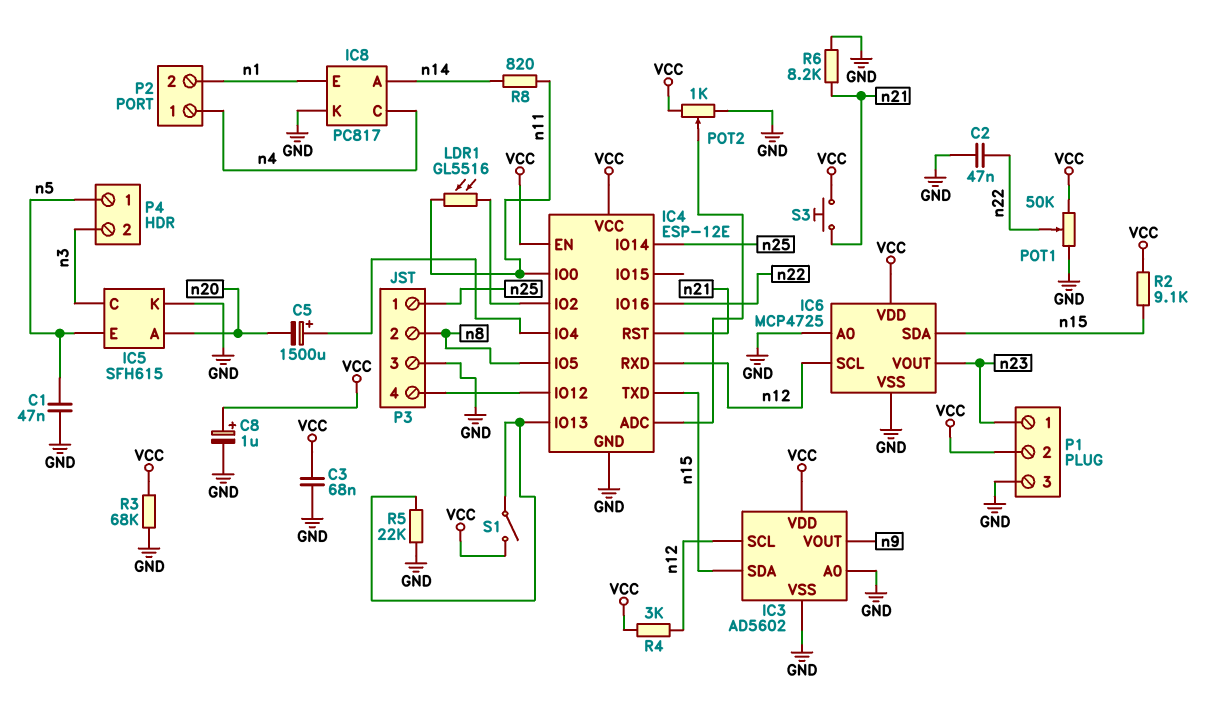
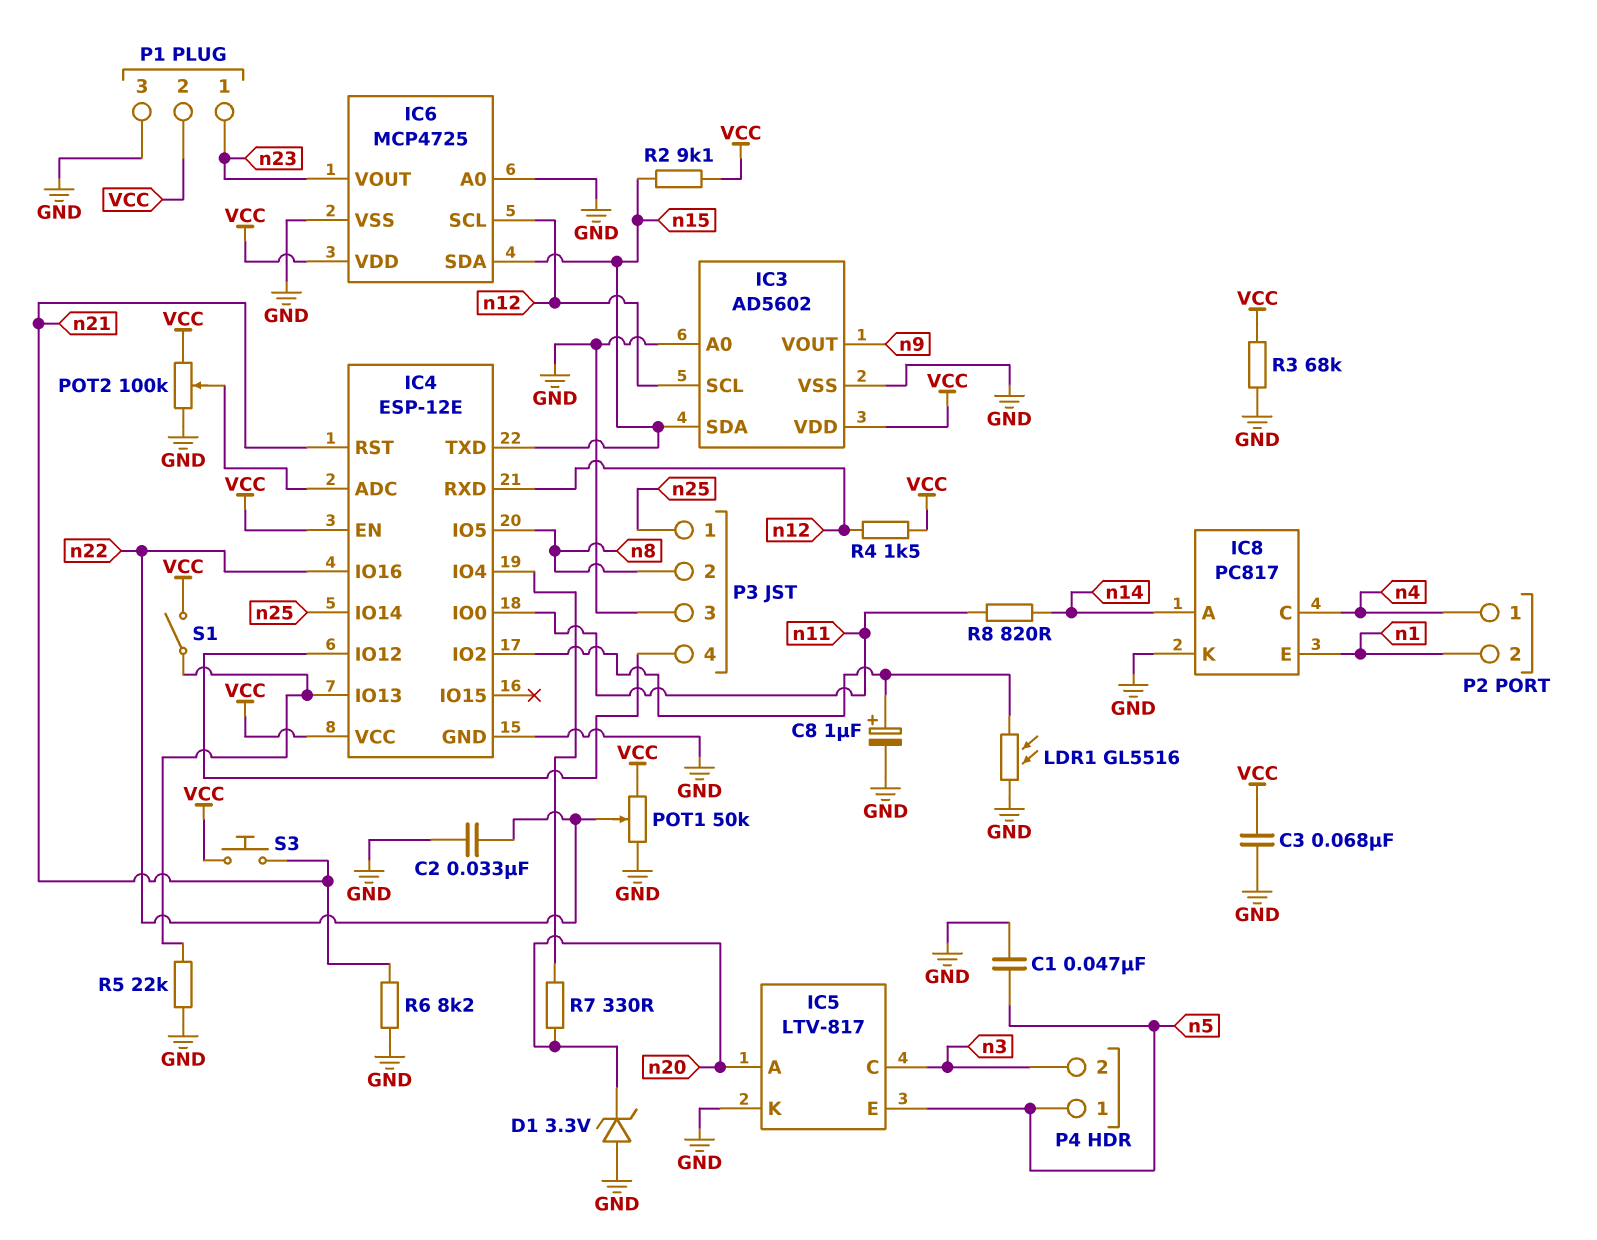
C2: 47nF (GND, n22) -> 33nF (GND, n22)
C5: 1500uF (plus IC4/IO4, minus n20) -> none
C8: 1uF (plus VCC, minus GND) -> 1uF (plus IC4/IO2, minus GND)
D1: none -> zener 3.3V (A GND, K n20)
IC5: SFH615 -> LTV-817
LDR1: GL5516 (IC4/IO2, n11) -> GL5516 (GND, IC4/IO2)
POT2: 1k (GND, VCC, wiper IC4/ADC) -> 100k (GND, VCC, wiper IC4/ADC)
R4: 3k (VCC, n12) -> 1.5k (VCC, n12)
R7: none -> 330 (IC4/IO4, n20)

